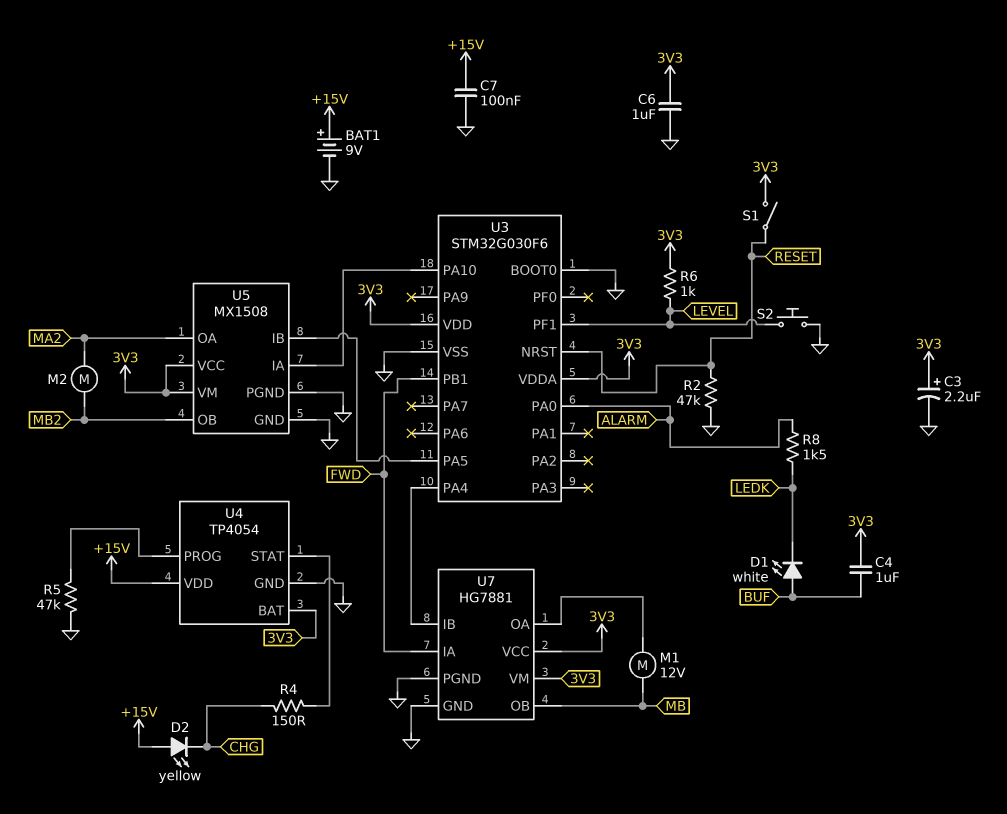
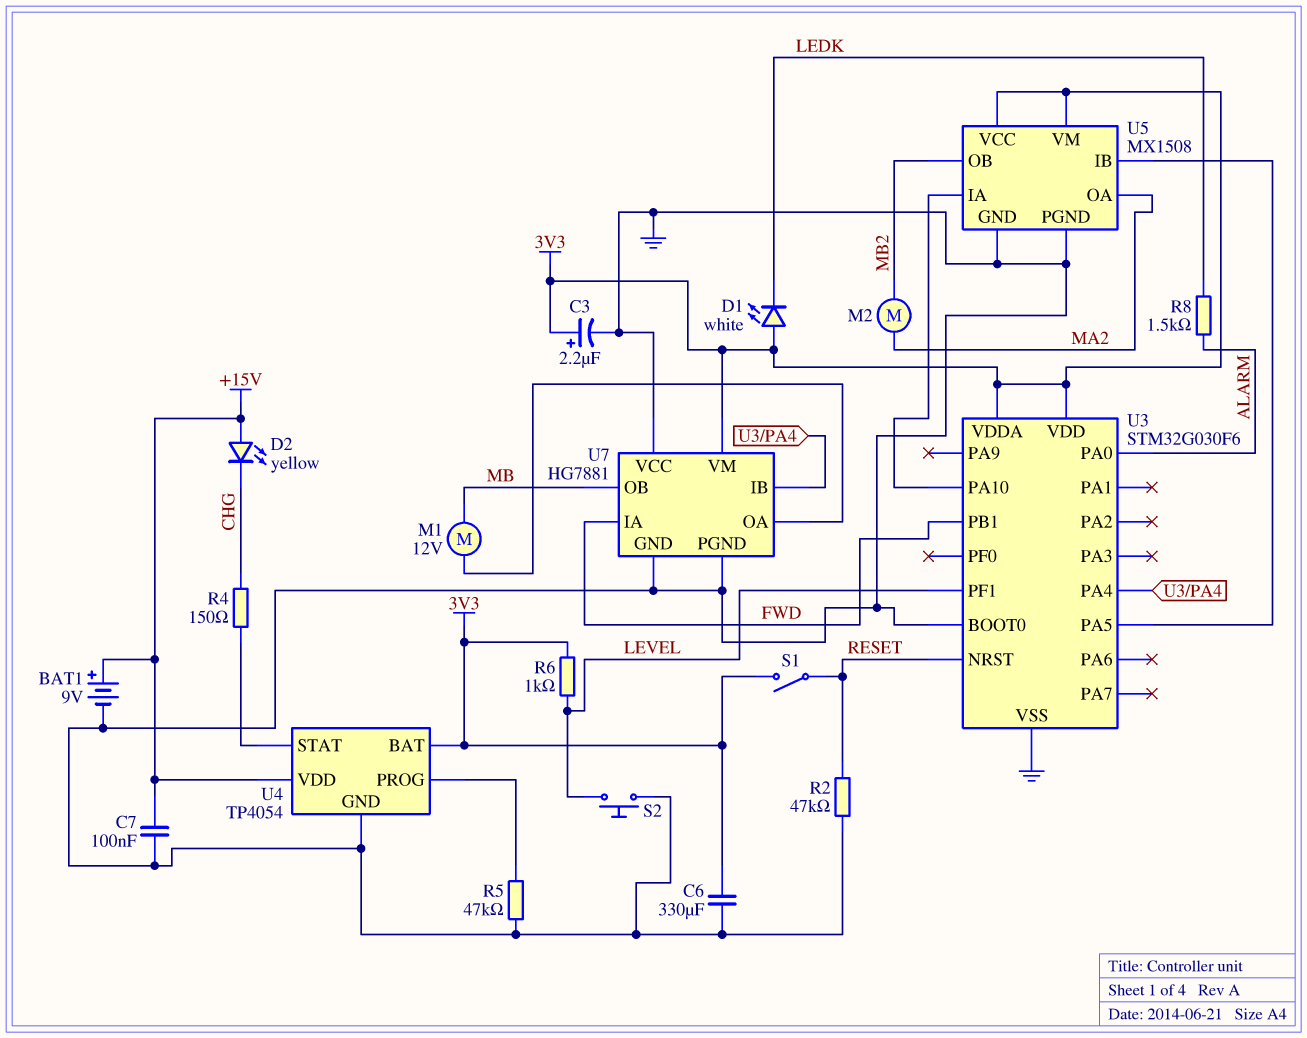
C4: 1uF (3V3, BUF) -> none
C6: 1uF (3V3, GND) -> 330uF (3V3, GND)
D1: LED white (A BUF, K LEDK) -> LED white (A 3V3, K LEDK)
U7 pin VCC: 3V3 -> GND

